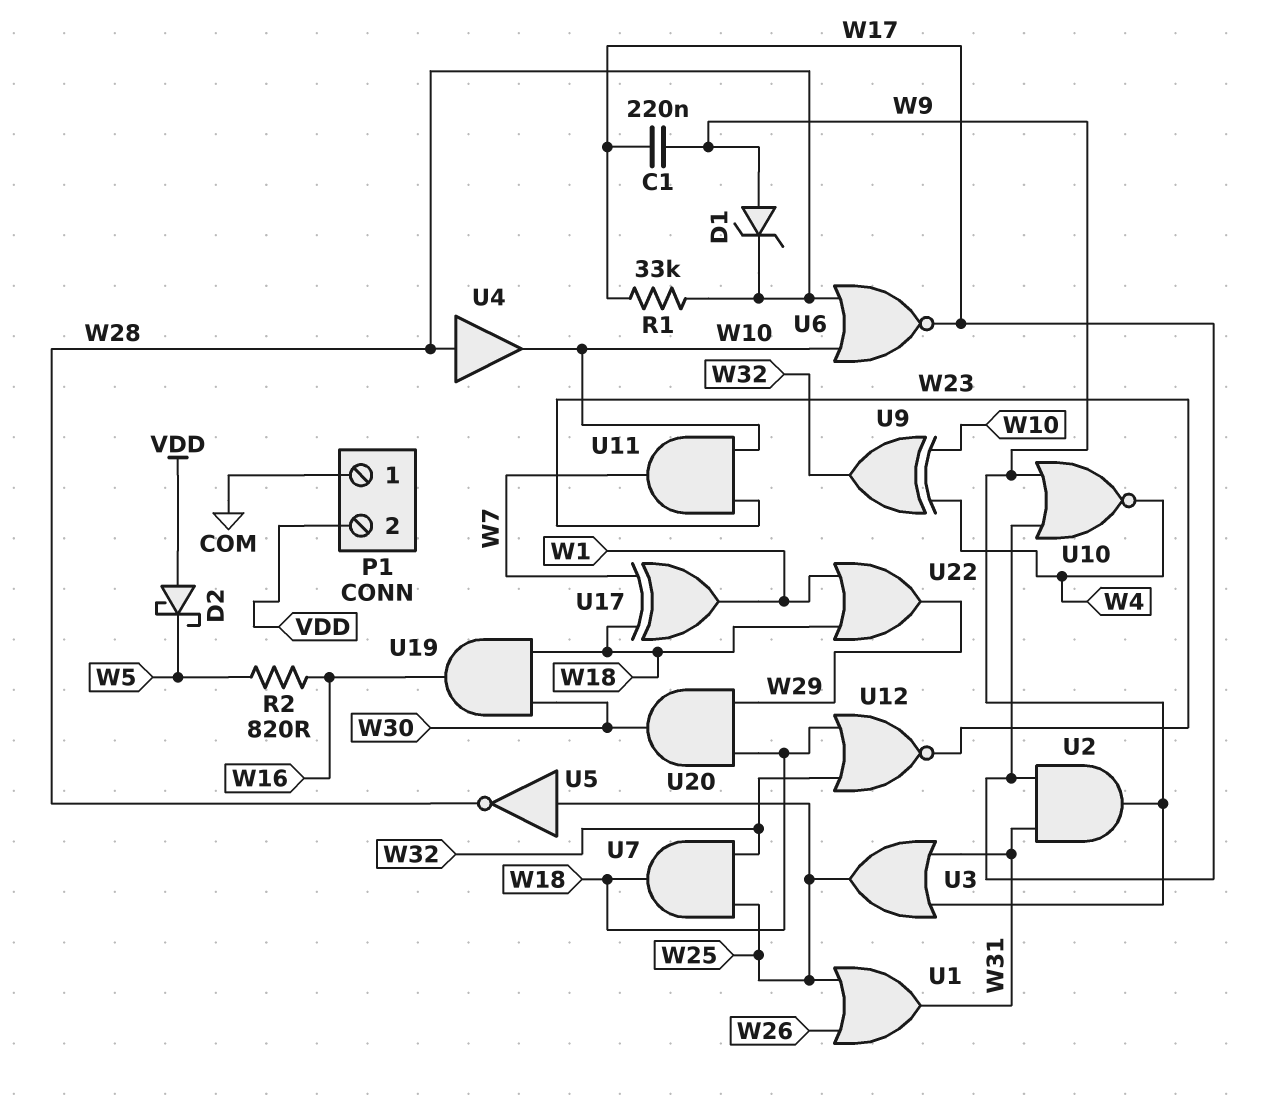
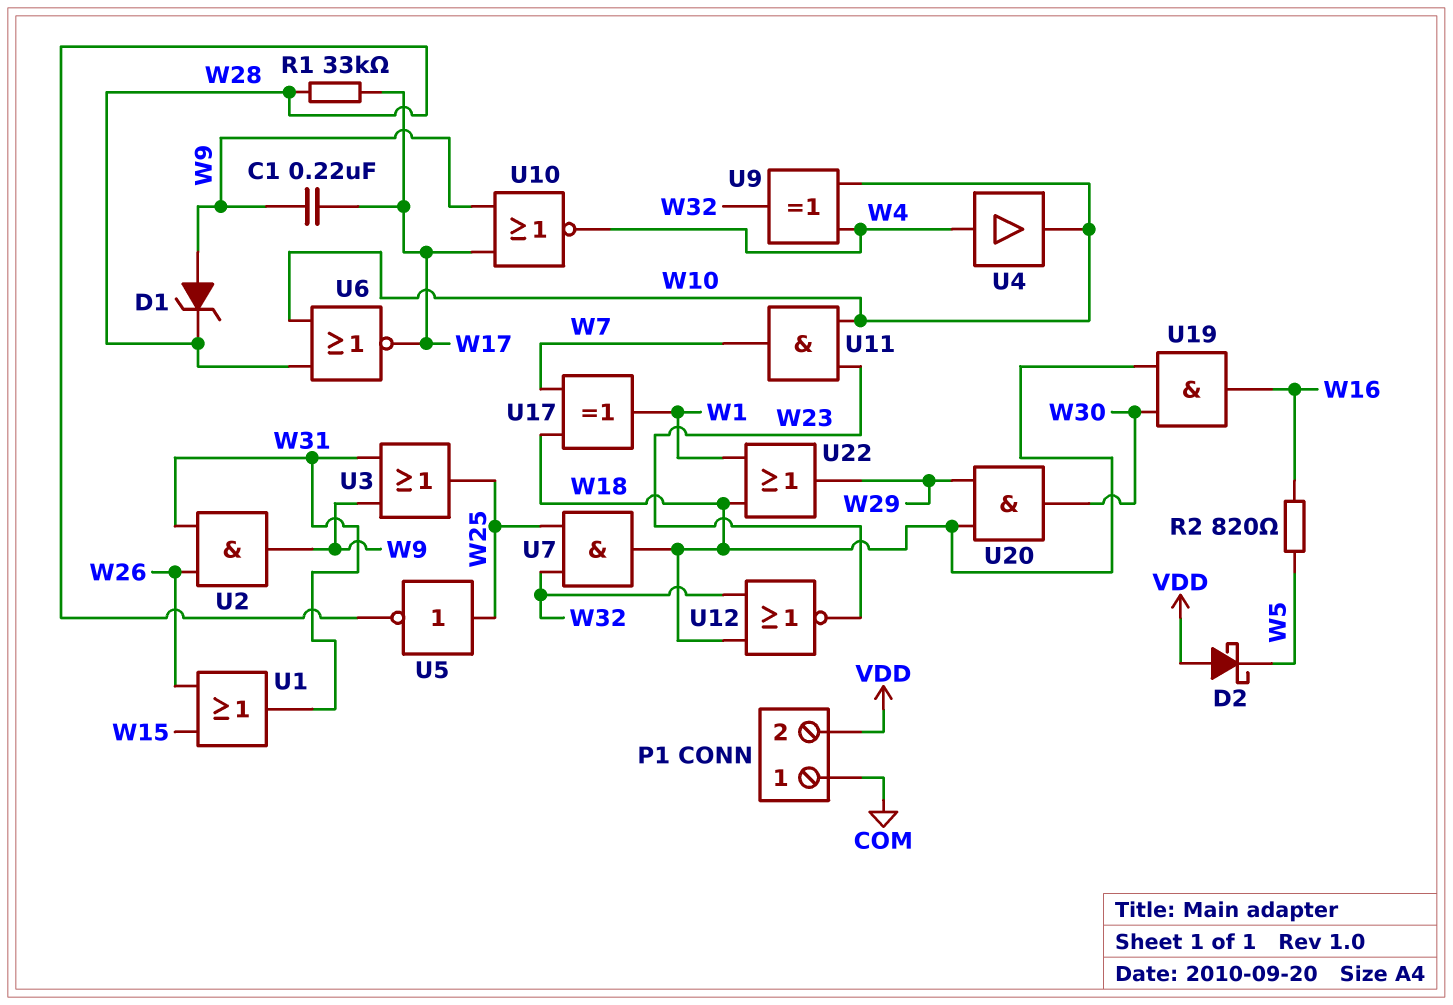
U1: OR (in W25, in W26, out W31) -> OR (in W15, in W26, out W31)
U2: AND (in W17, in W31, out W9) -> AND (in W26, in W31, out W9)
U4: buffer (in W28, out W10) -> buffer (in W4, out W10)

